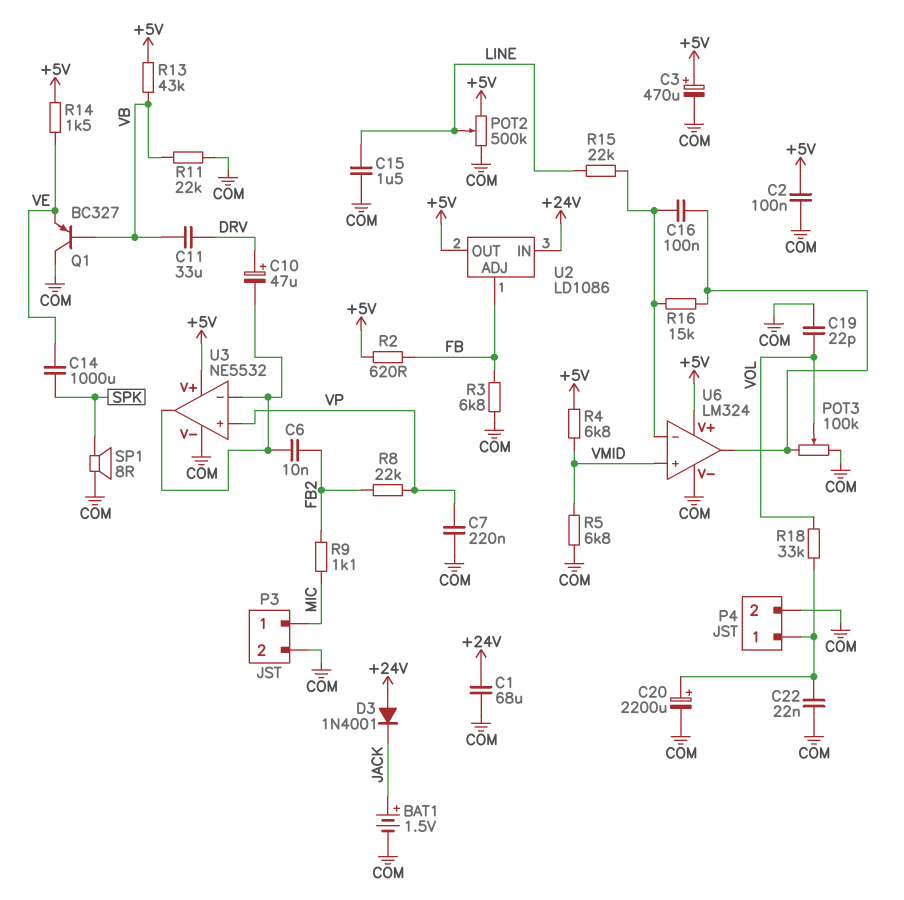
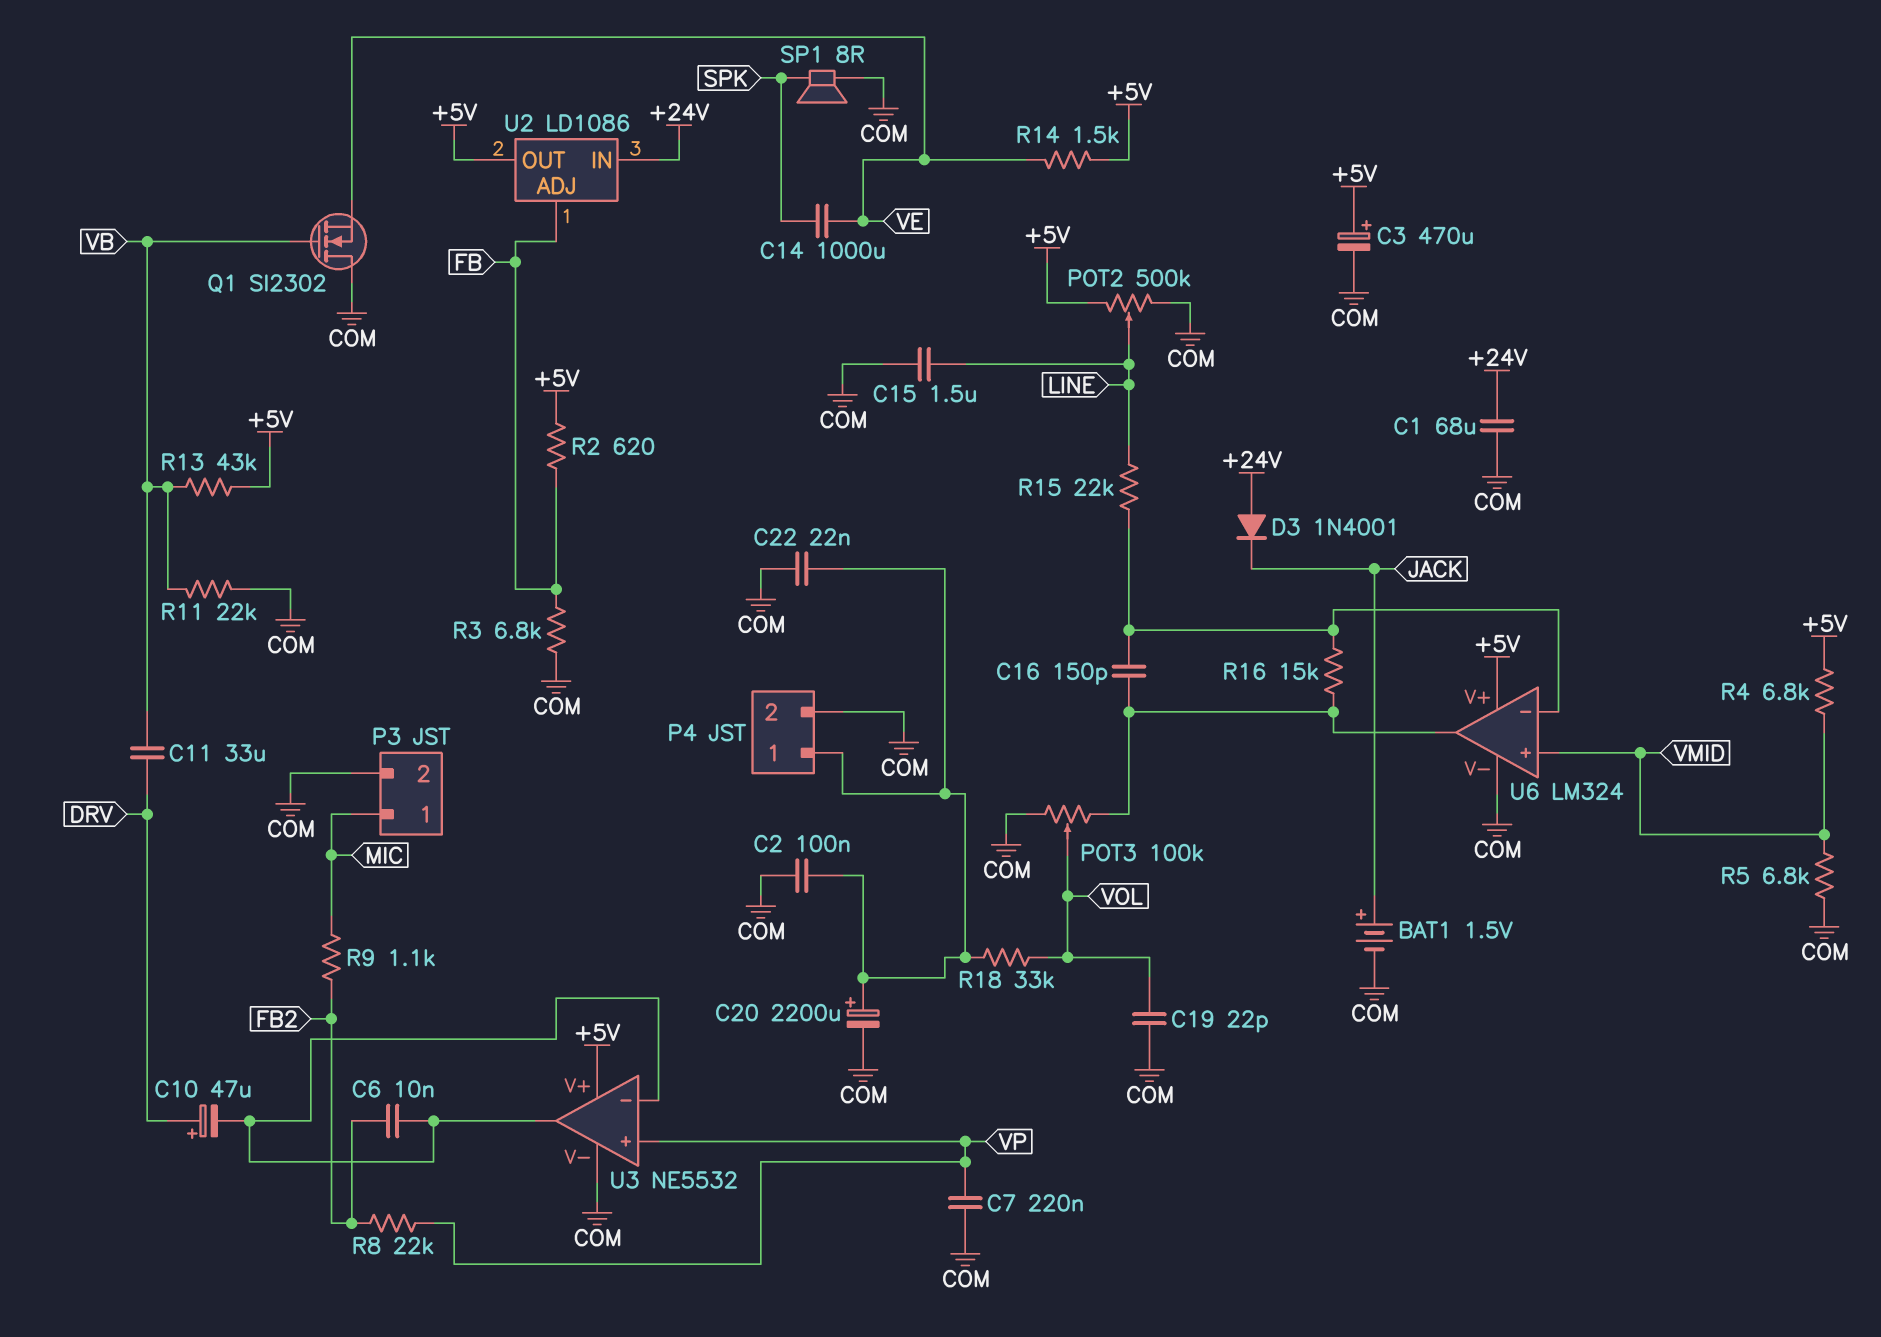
C2: 100nF (+5V, COM) -> 100nF (COM, P4/1)
C16: 100nF (U6/in-, U6/out) -> 150pF (U6/in-, U6/out)
Q1: PNP BC327 (B VB, C COM, E VE) -> NMOS SI2302 (G VB, D COM, S VE)

